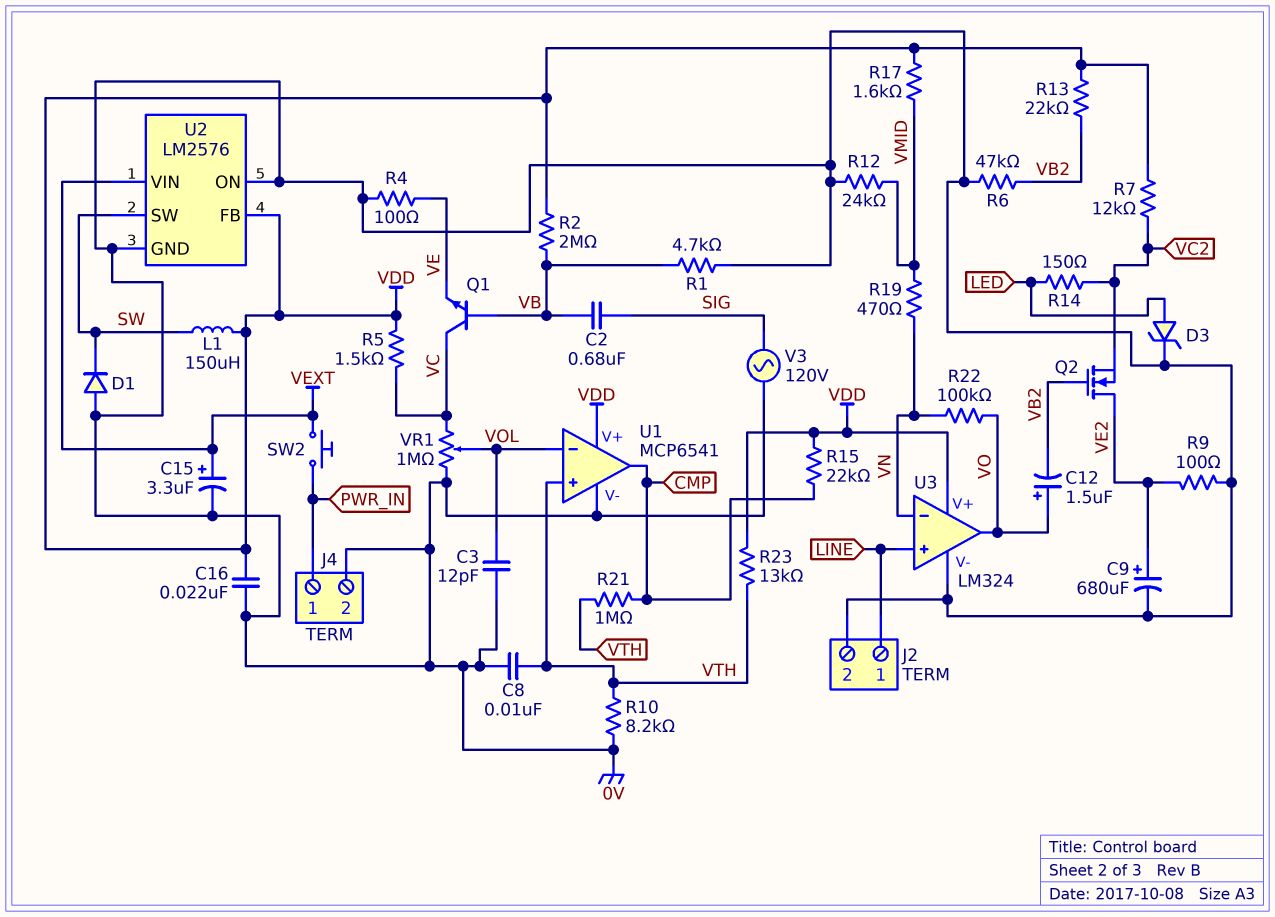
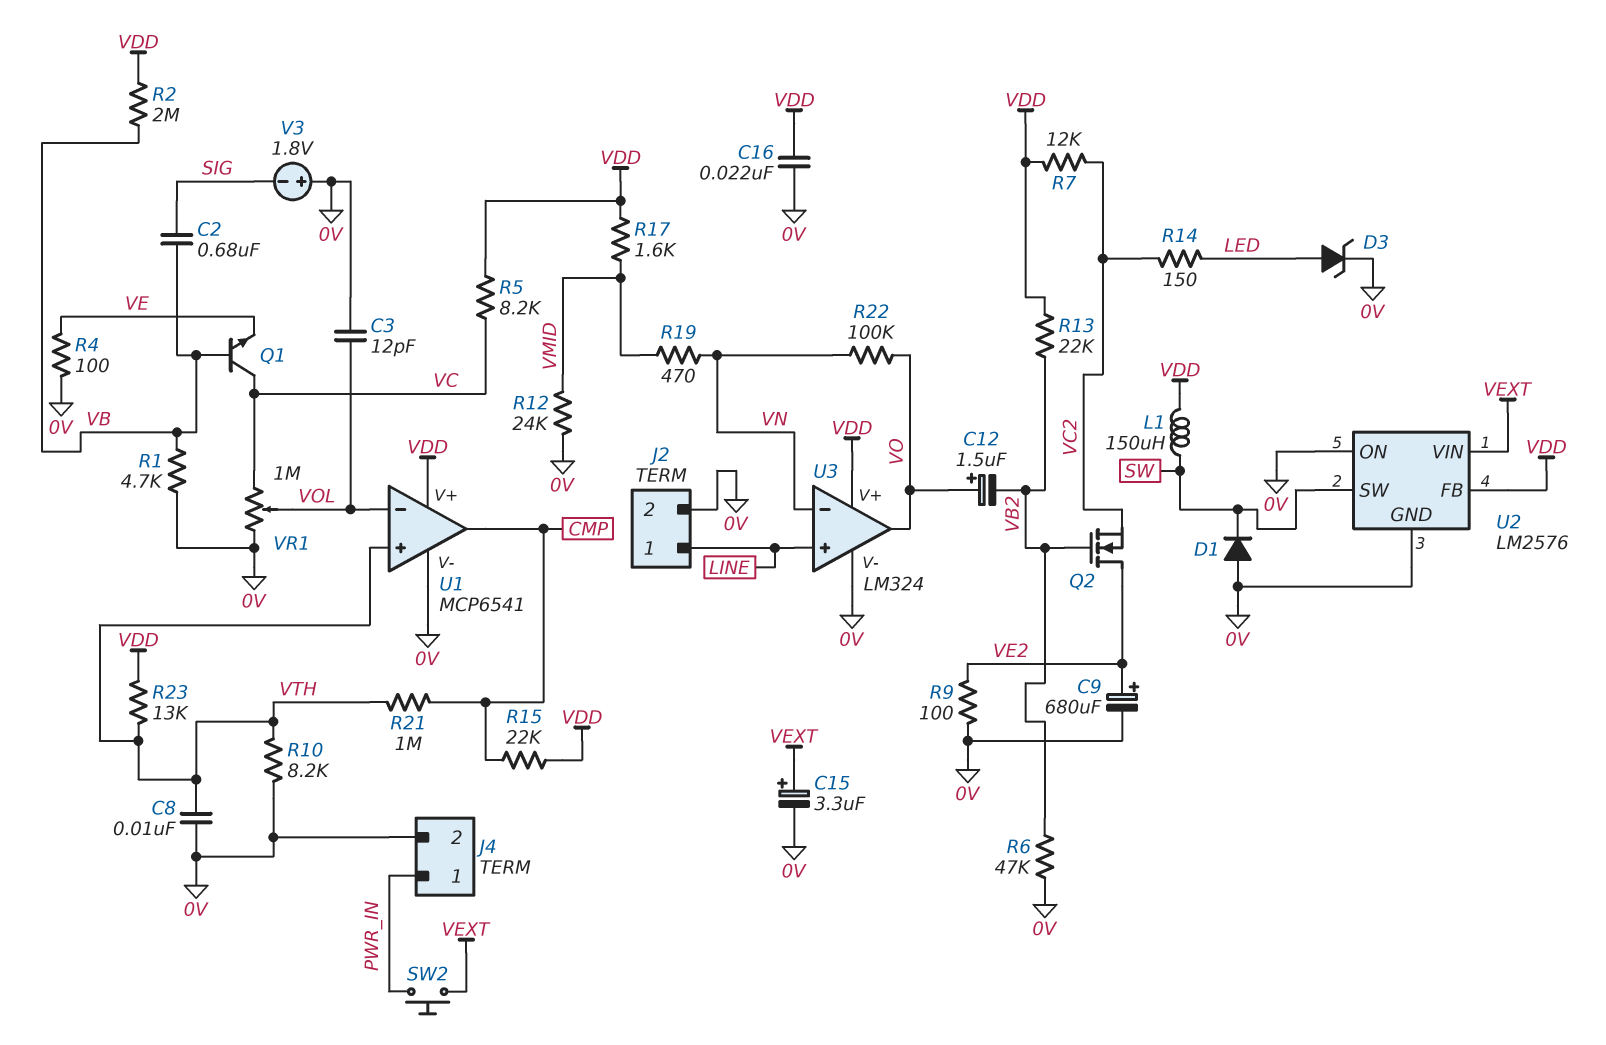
R5: 1.5k (VC, VDD) -> 8.2k (VC, VDD)
V3: AC 120V (0V, SIG) -> 1.8V (plus 0V, minus SIG)

